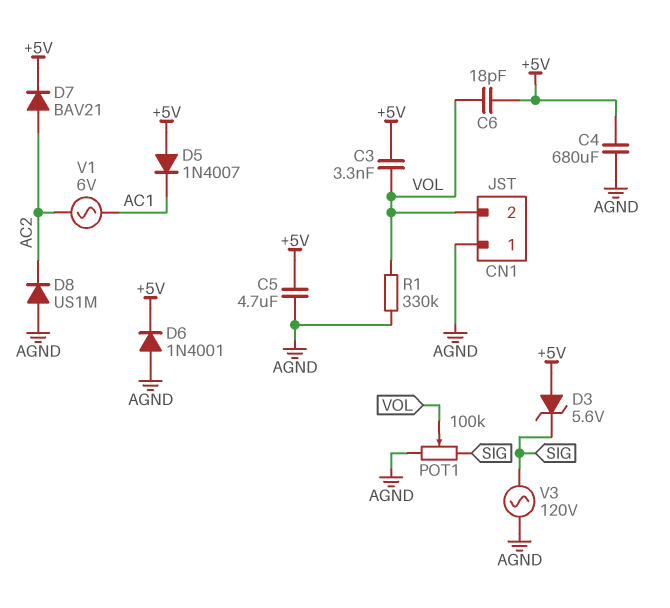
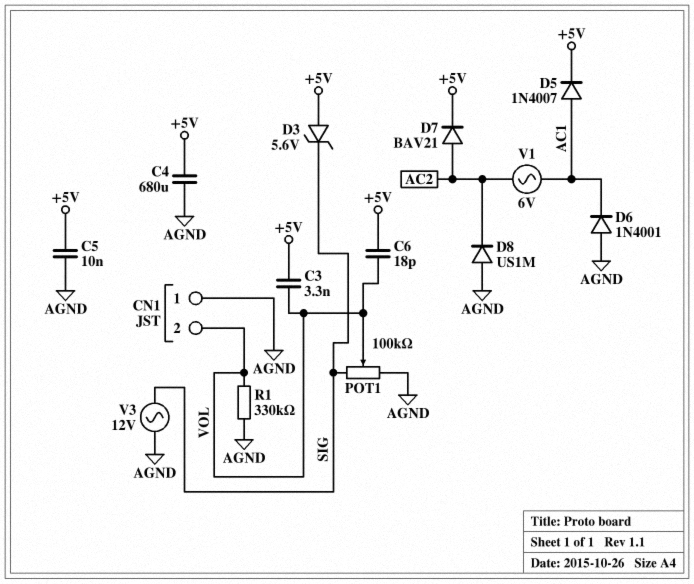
C5: 4.7uF (+5V, AGND) -> 10nF (+5V, AGND)
D5: diode 1N4007 (A +5V, K AC1) -> diode 1N4007 (A AC1, K +5V)
D6: diode 1N4001 (A AGND, K +5V) -> diode 1N4001 (A AGND, K AC1)
V3: AC 120V (AGND, SIG) -> AC 12V (AGND, SIG)

